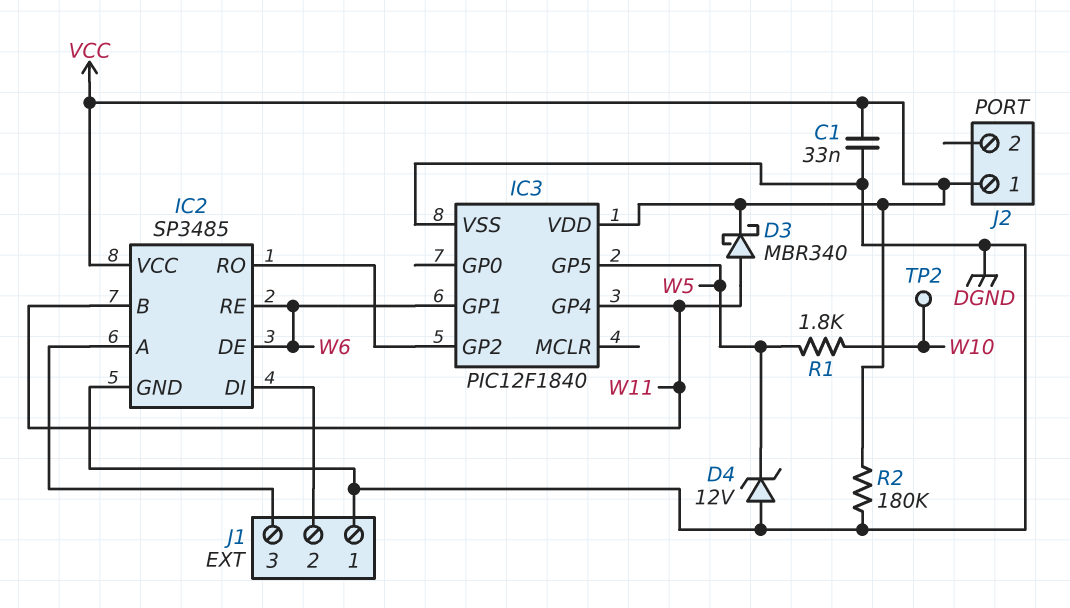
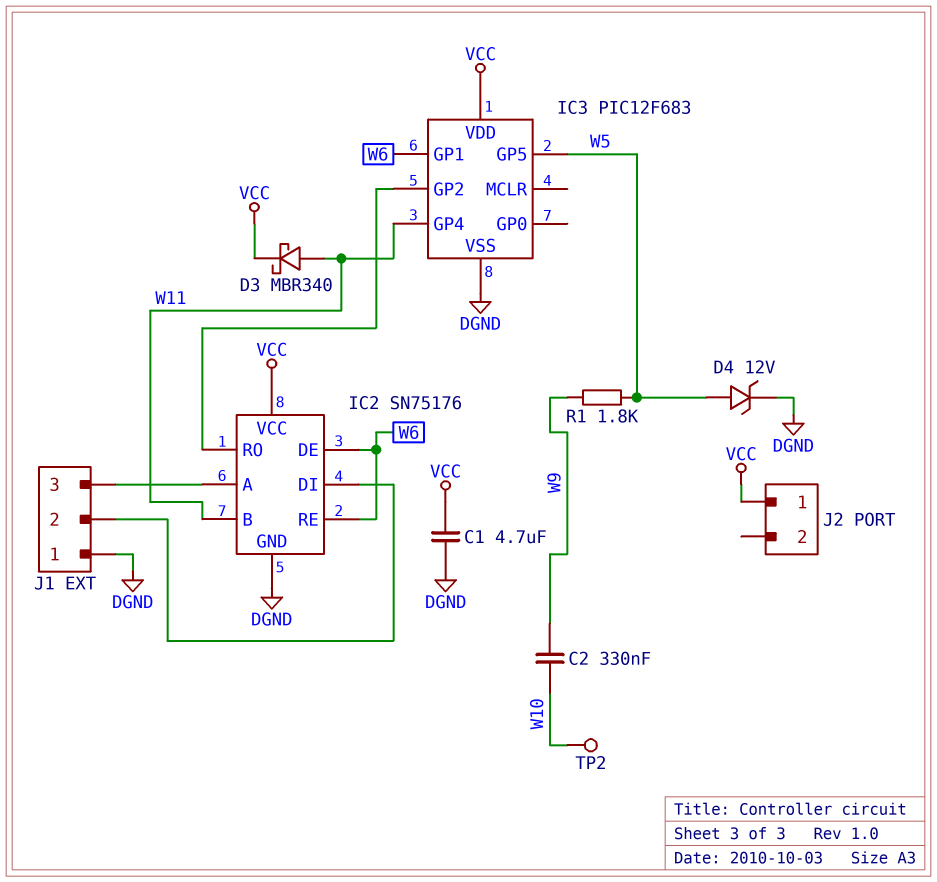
C1: 33nF (DGND, VCC) -> 4.7uF (DGND, VCC)
C2: none -> 330nF (W9, W10)
D4: zener 12V (A DGND, K W5) -> zener 12V (A W5, K DGND)
IC2: SP3485 -> SN75176
IC3: PIC12F1840 -> PIC12F683
R1: 1.8k (W5, W10) -> 1.8k (W5, W9)
R2: 180k (DGND, VCC) -> none

